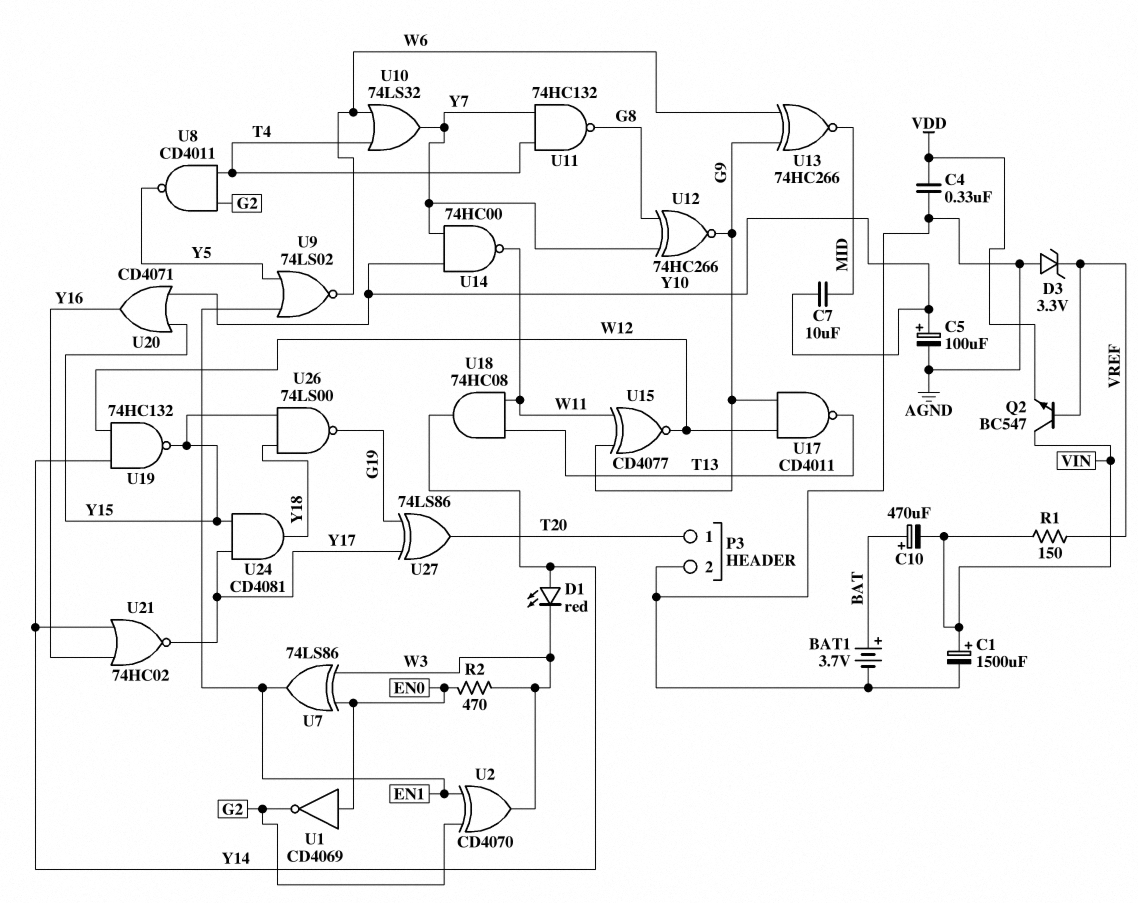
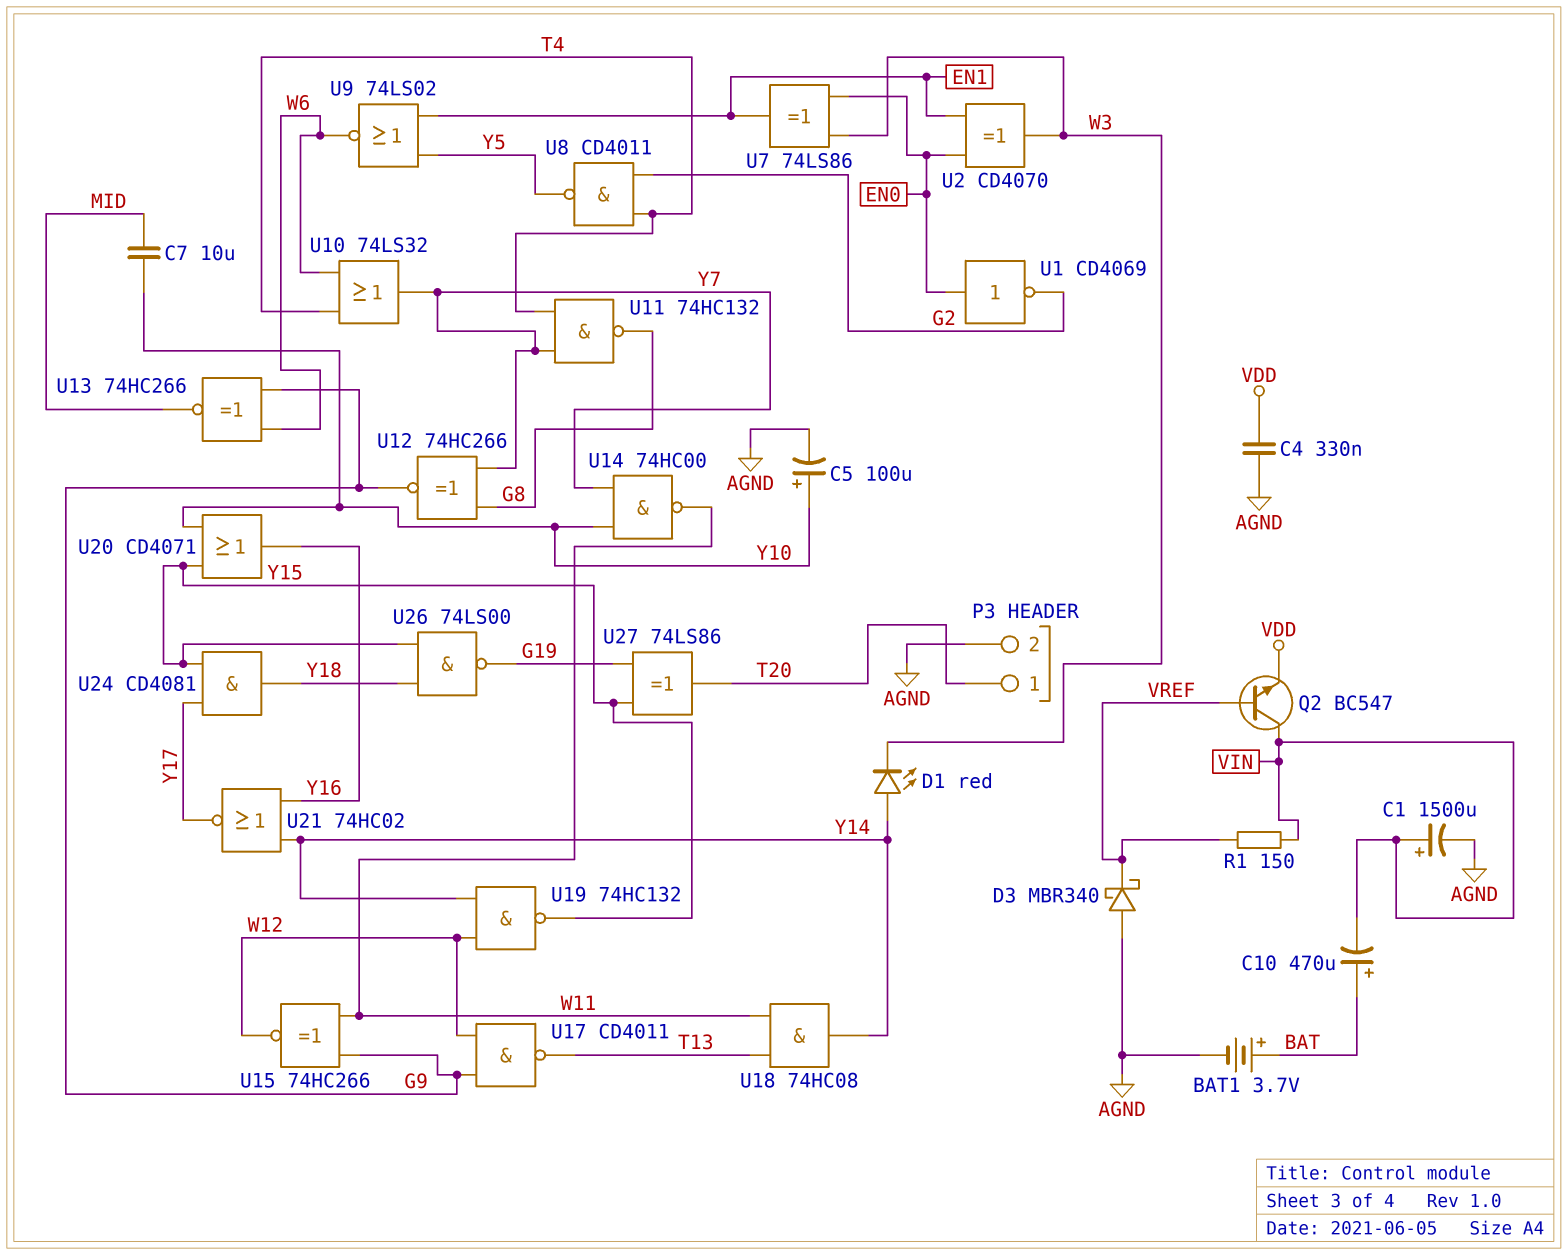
D3: zener 3.3V (A AGND, K VREF) -> schottky MBR340 (A AGND, K VREF)
R2: 470 (EN0, W3) -> none
U2: XOR CD4070 (in EN1, in G2, out W3) -> XOR CD4070 (in EN0, in EN1, out W3)
U15: XNOR CD4077 (in G9, in W11, out W12) -> XNOR 74HC266 (in G9, in W11, out W12)
U27: XOR 74LS86 (in G19, in Y17, out T20) -> XOR 74LS86 (in G19, in Y15, out T20)

